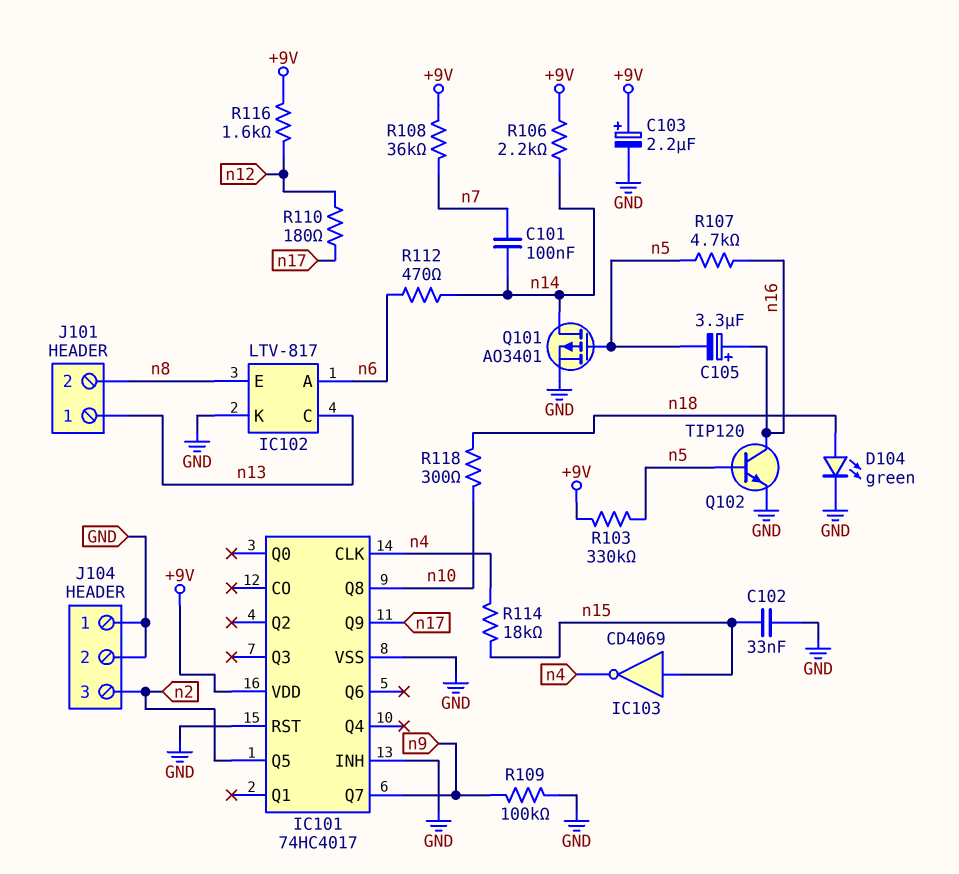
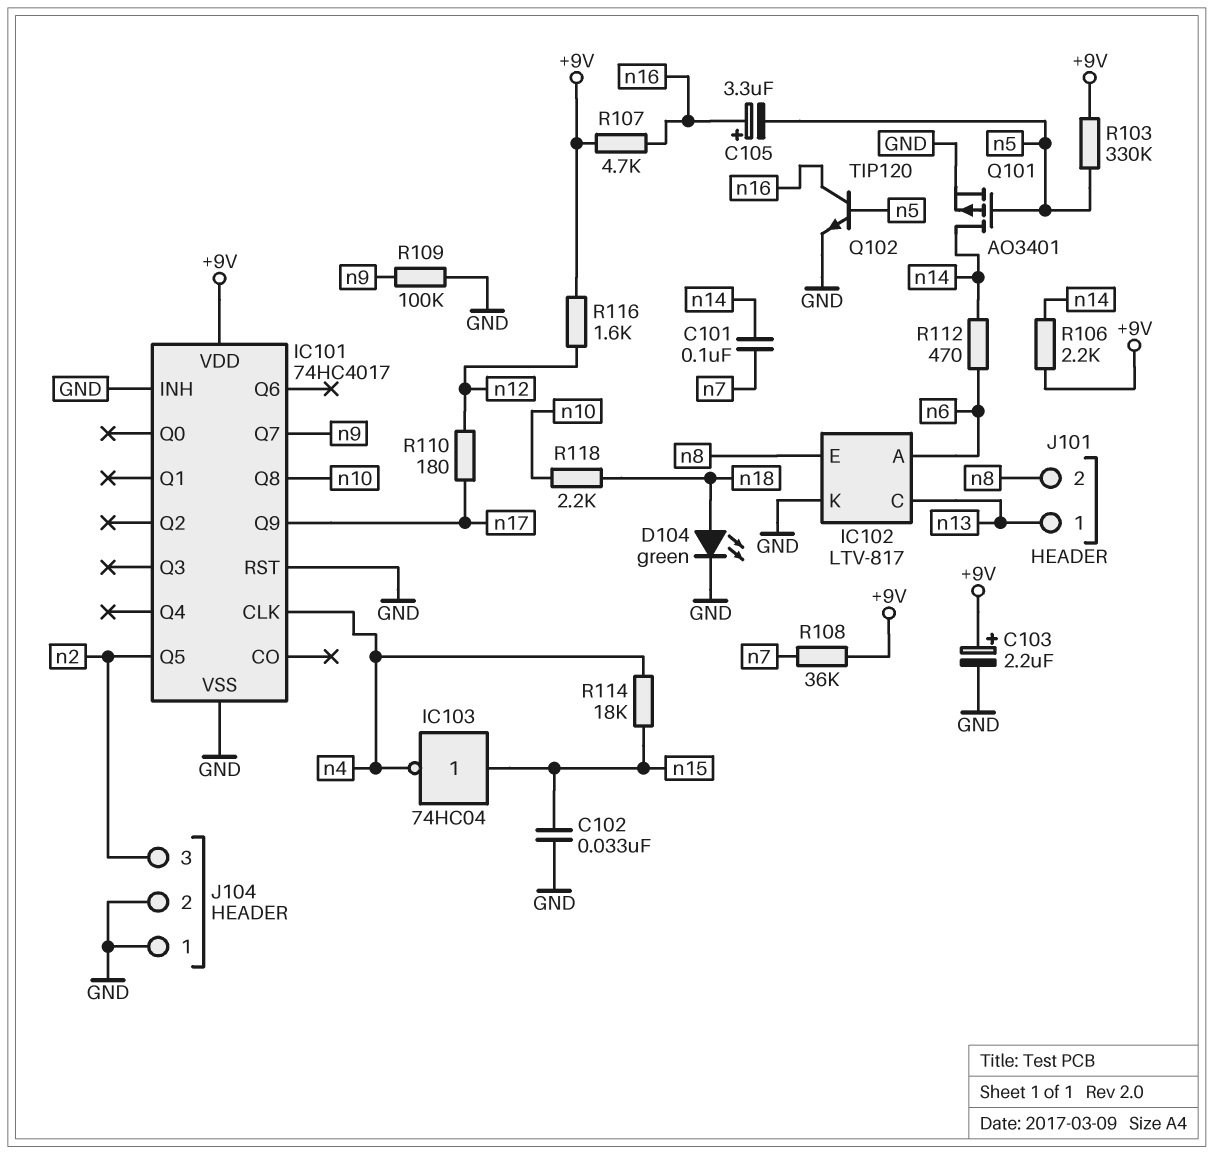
IC103: NOT CD4069 (in n15, out n4) -> NOT 74HC04 (in n15, out n4)
R107: 4.7k (n5, n16) -> 4.7k (+9V, n16)
R118: 300 (n10, n18) -> 2.2k (n10, n18)

